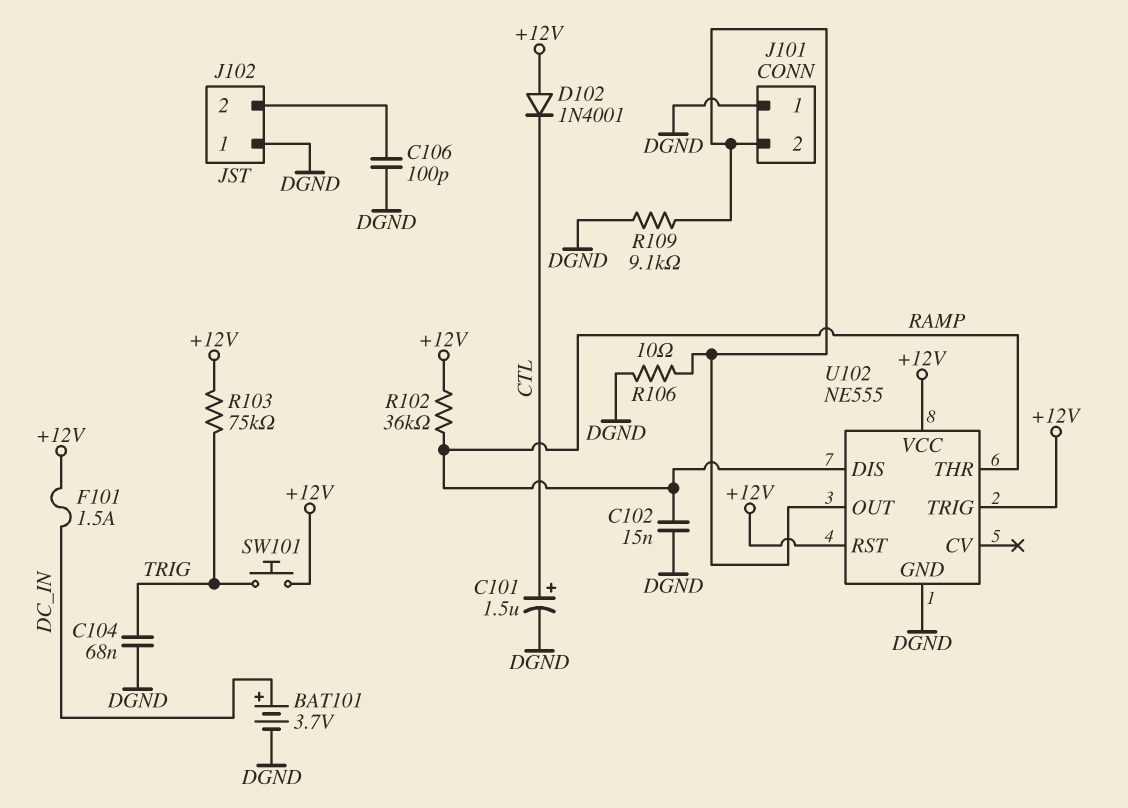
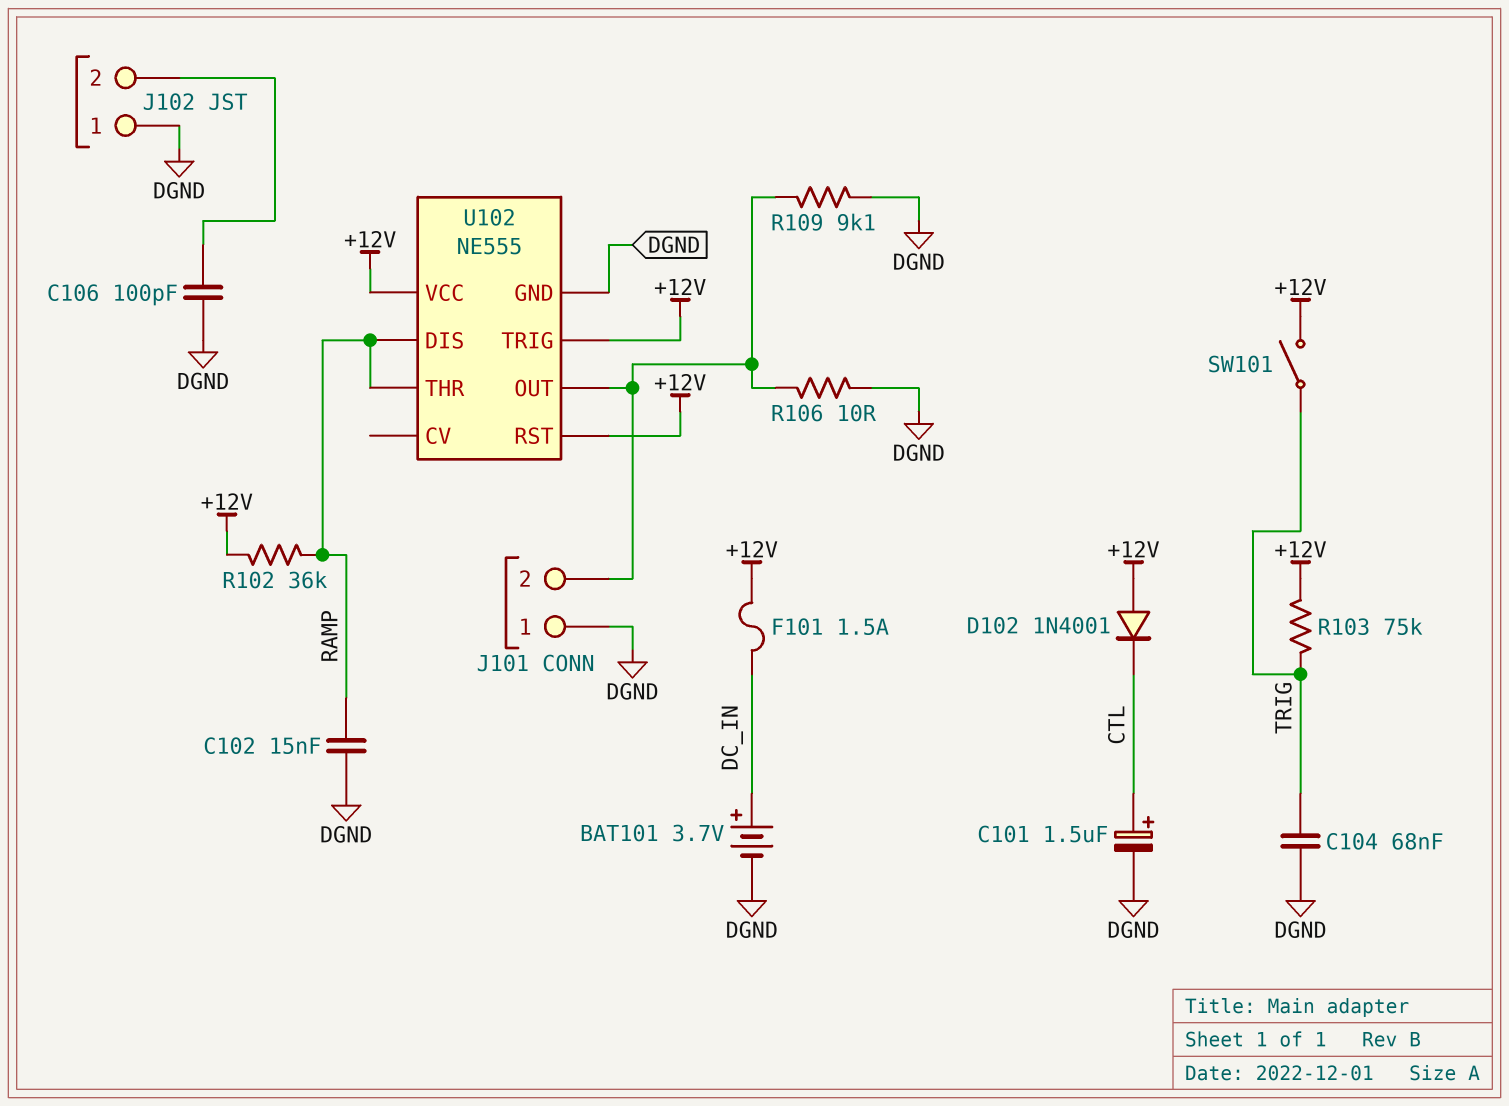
SW101: button (+12V, TRIG) -> switch (+12V, TRIG)

